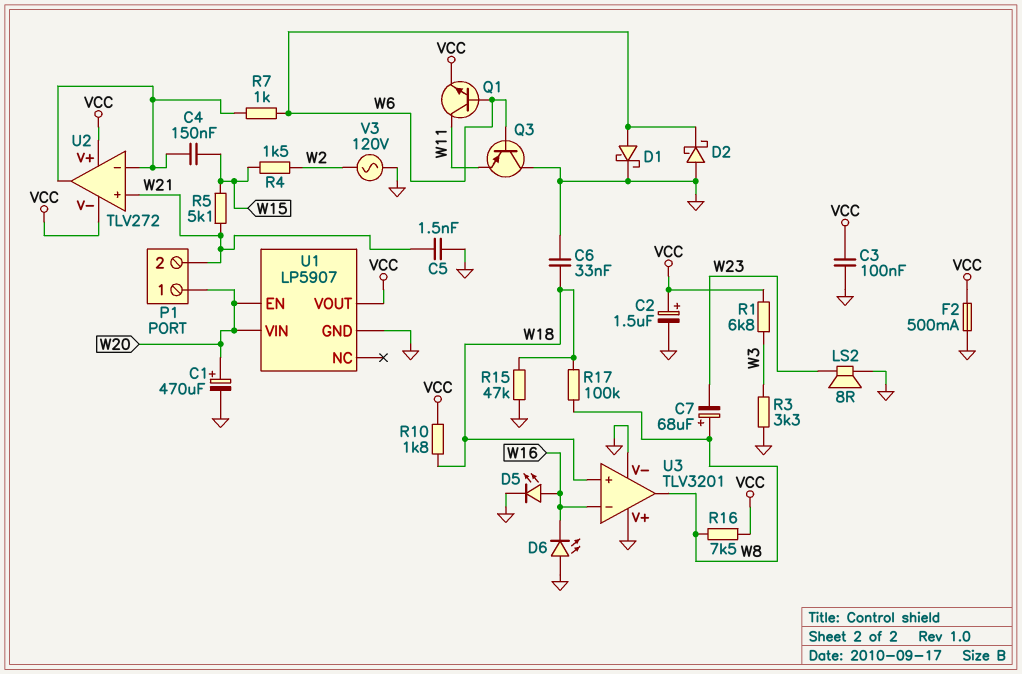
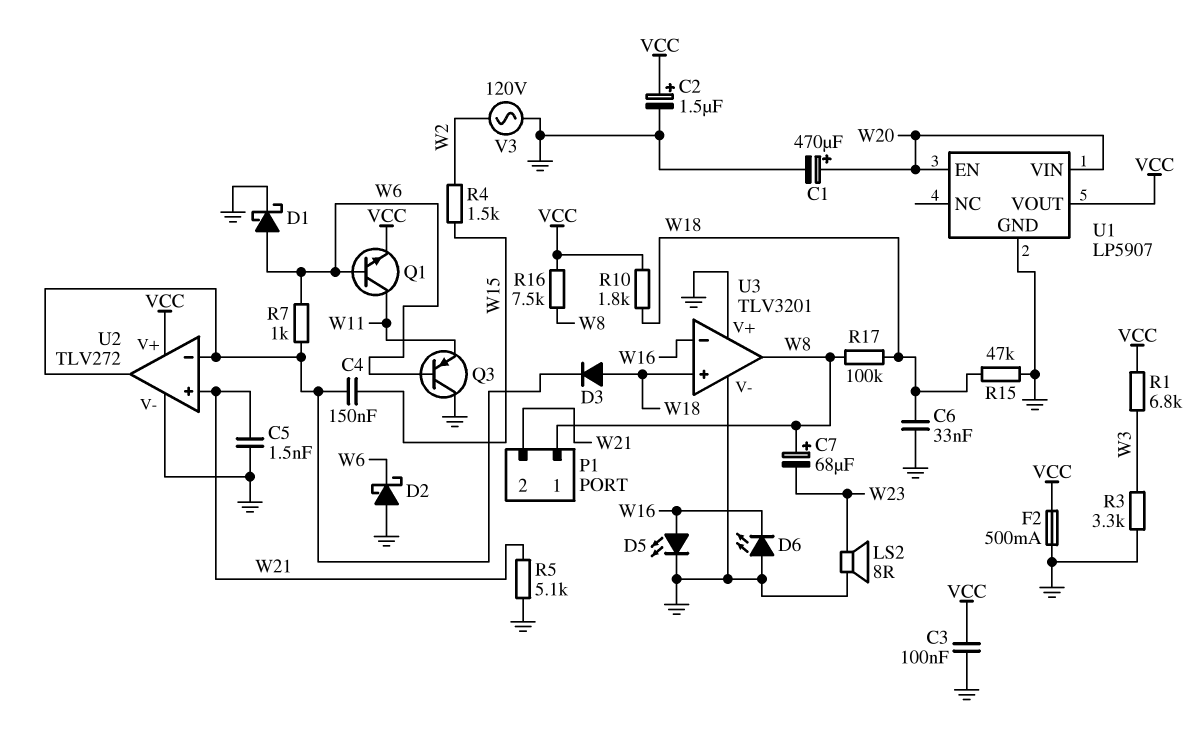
D3: none -> diode (A W18, K U2/in-)
P1 pin 1: W20 -> W8
R5: 5.1k (W15, W21) -> 5.1k (GND, W21)
U2 pin V-: VCC -> GND

